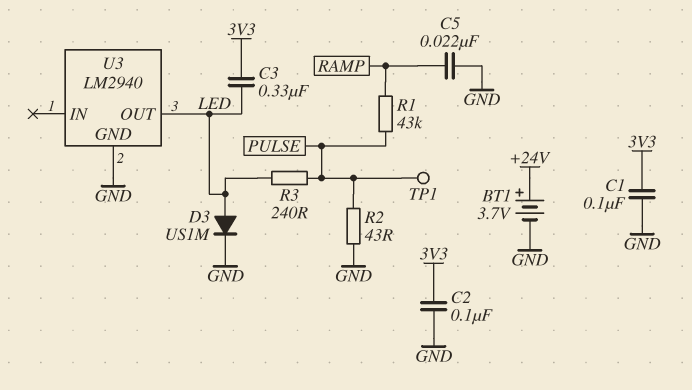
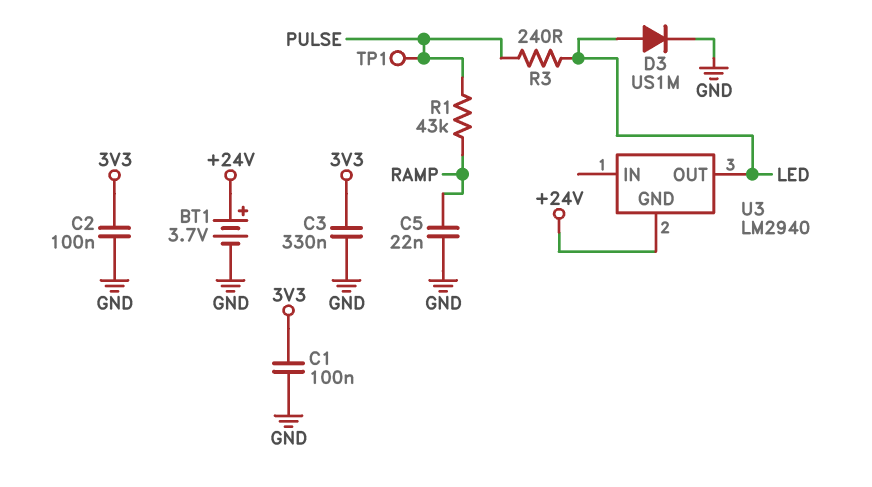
C3: 330nF (3V3, LED) -> 330nF (3V3, GND)
R2: 43 (GND, PULSE) -> none
U3 pin GND: GND -> +24V

